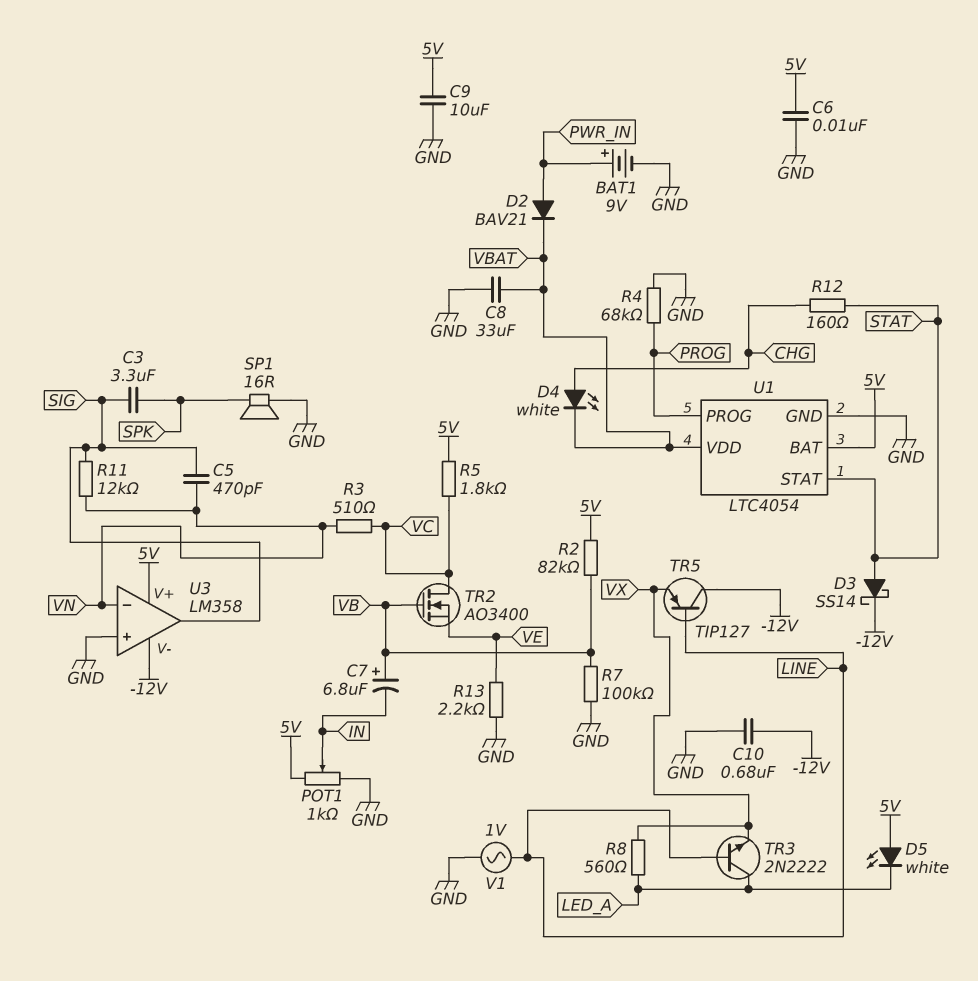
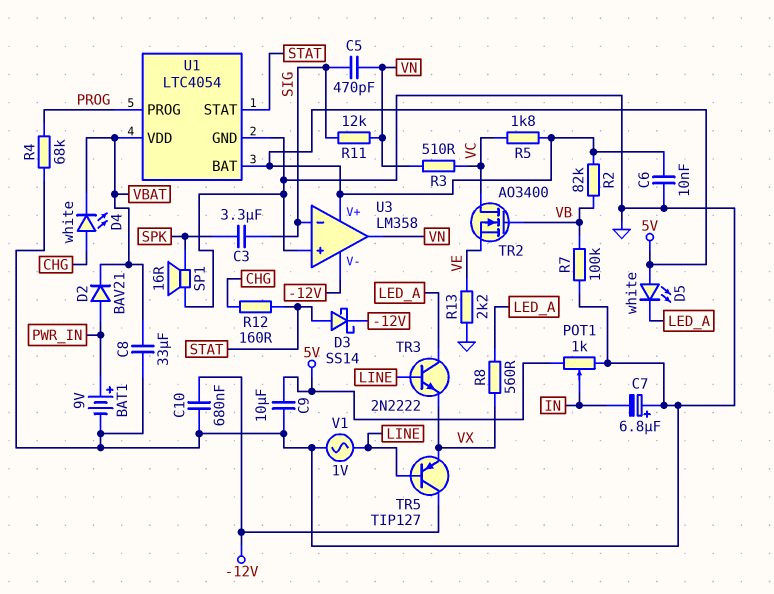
C7: 6.8uF (plus VB, minus IN) -> 6.8uF (plus GND, minus IN)
U3 pin in-: VN -> SIG
U3 pin out: SIG -> VN

